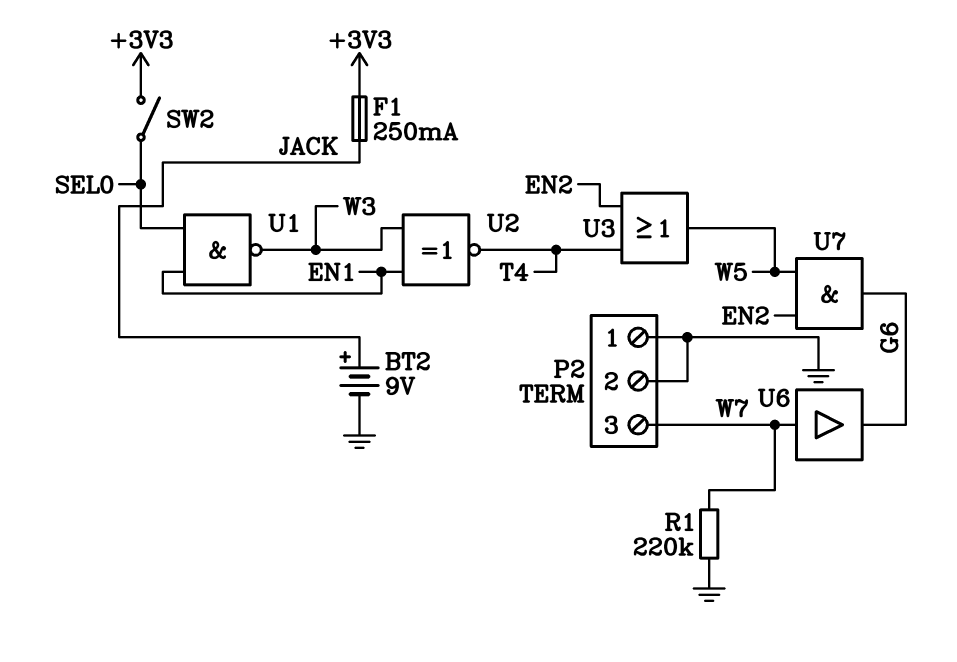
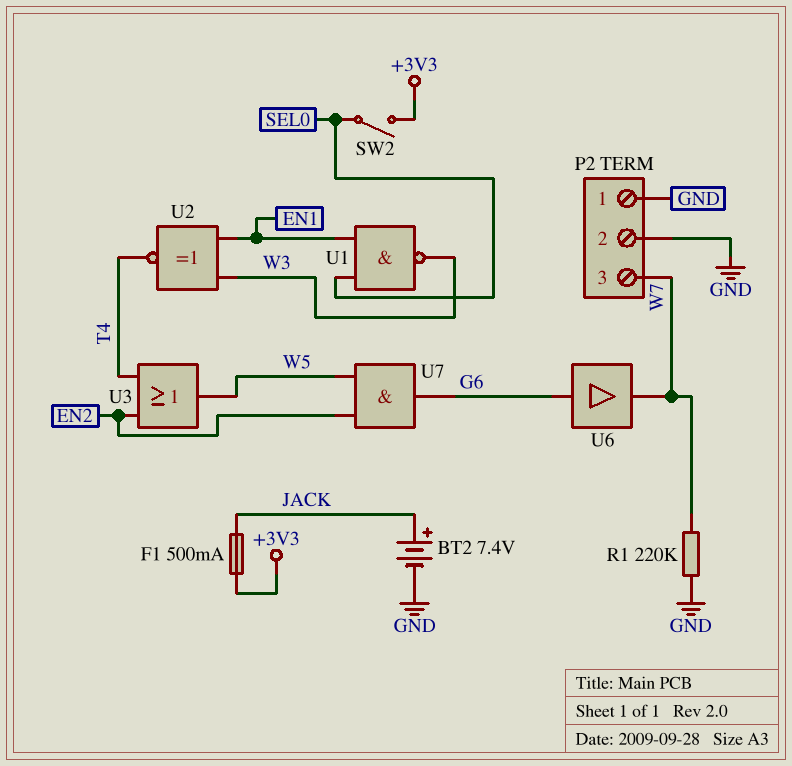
BT2: 9V (plus JACK, minus GND) -> 7.4V (plus JACK, minus GND)
F1: 250mA (+3V3, JACK) -> 500mA (+3V3, JACK)
U6: buffer (in W7, out G6) -> buffer (in G6, out W7)

